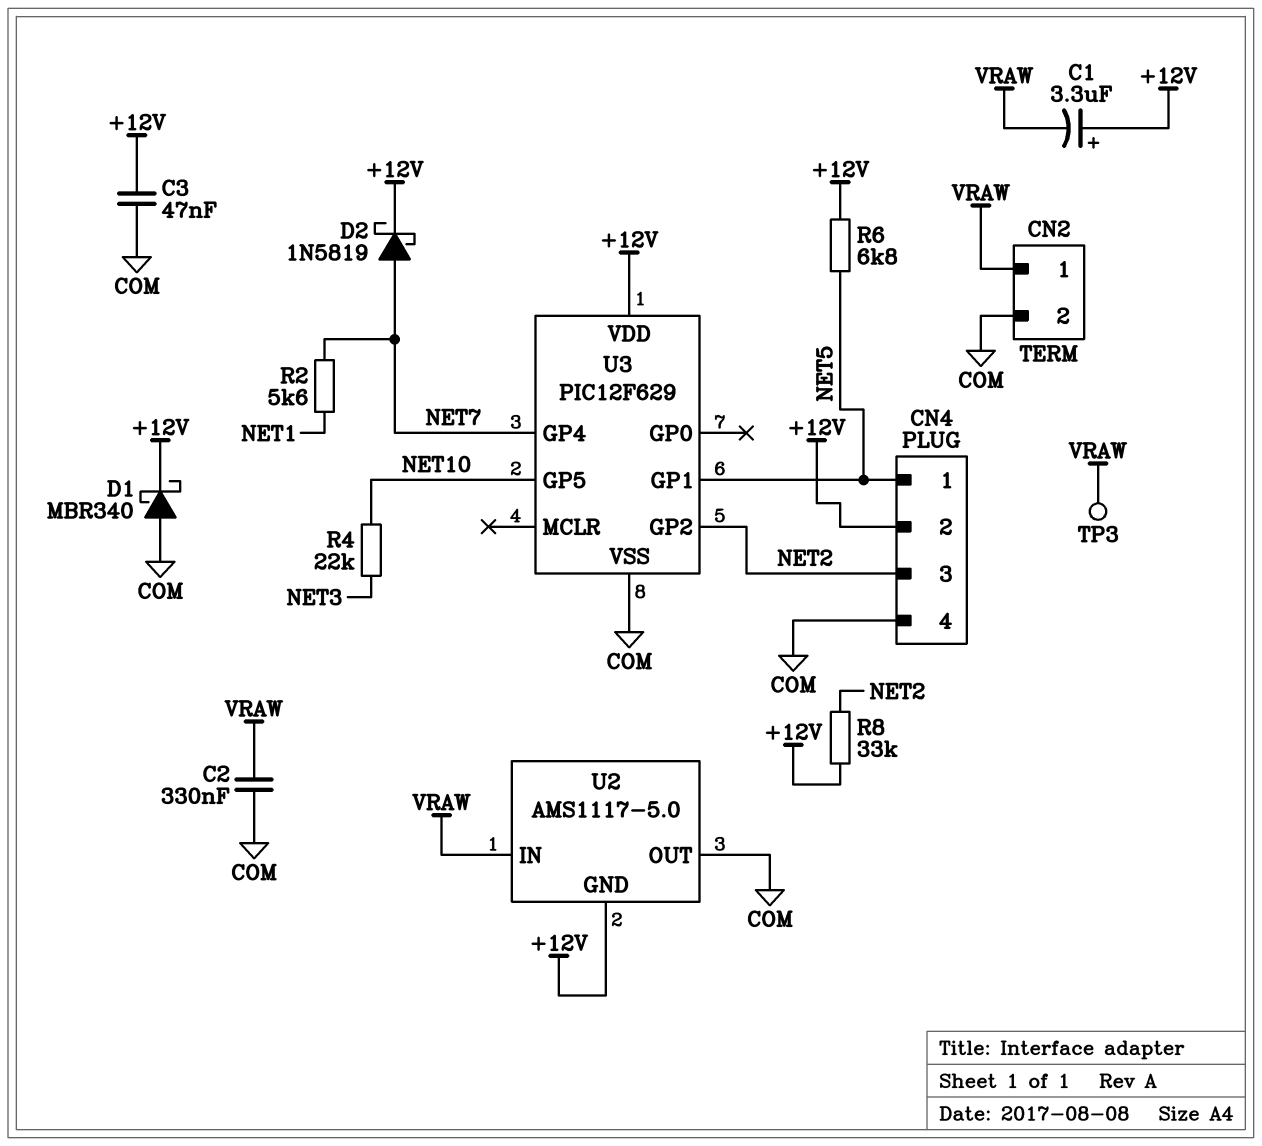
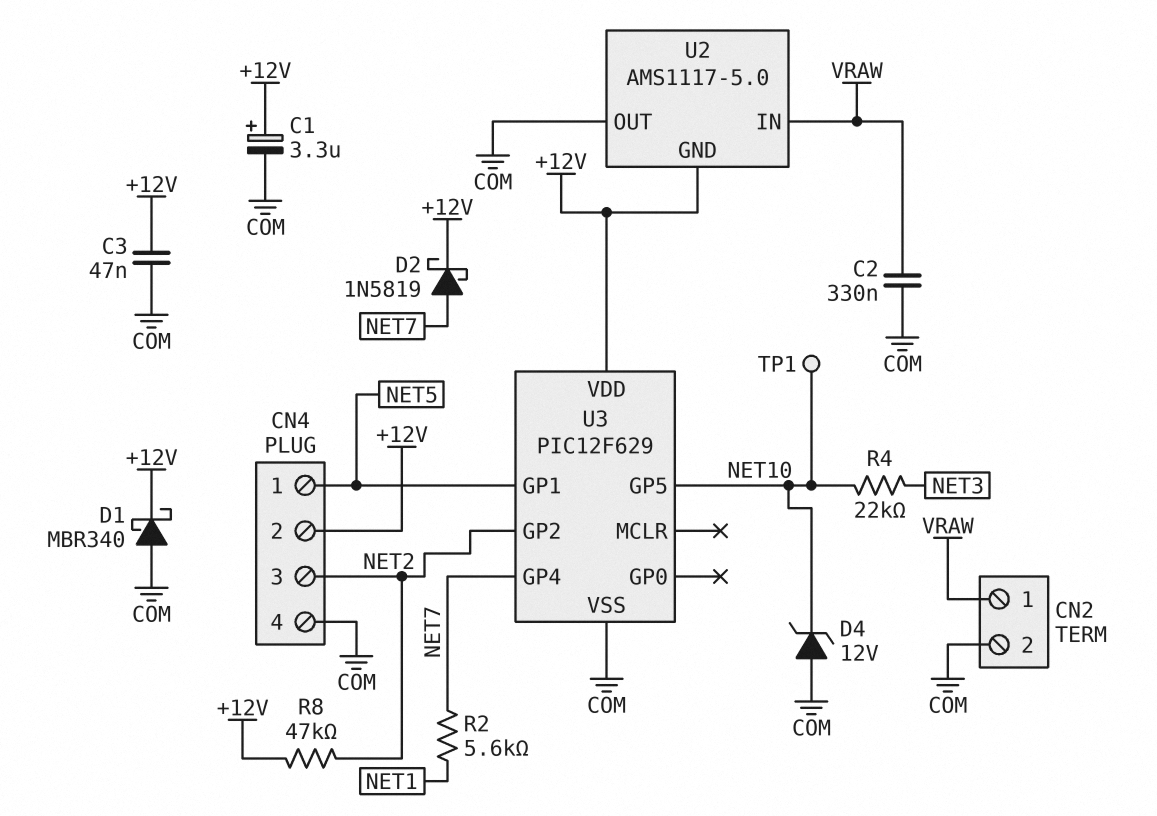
C1: 3.3uF (plus +12V, minus VRAW) -> 3.3uF (plus +12V, minus COM)
D4: none -> zener 12V (A COM, K NET10)
R6: 6.8k (+12V, NET5) -> none
R8: 33k (+12V, NET2) -> 47k (+12V, NET2)
TP1: none -> test point (NET10)
TP3: test point (VRAW) -> none

